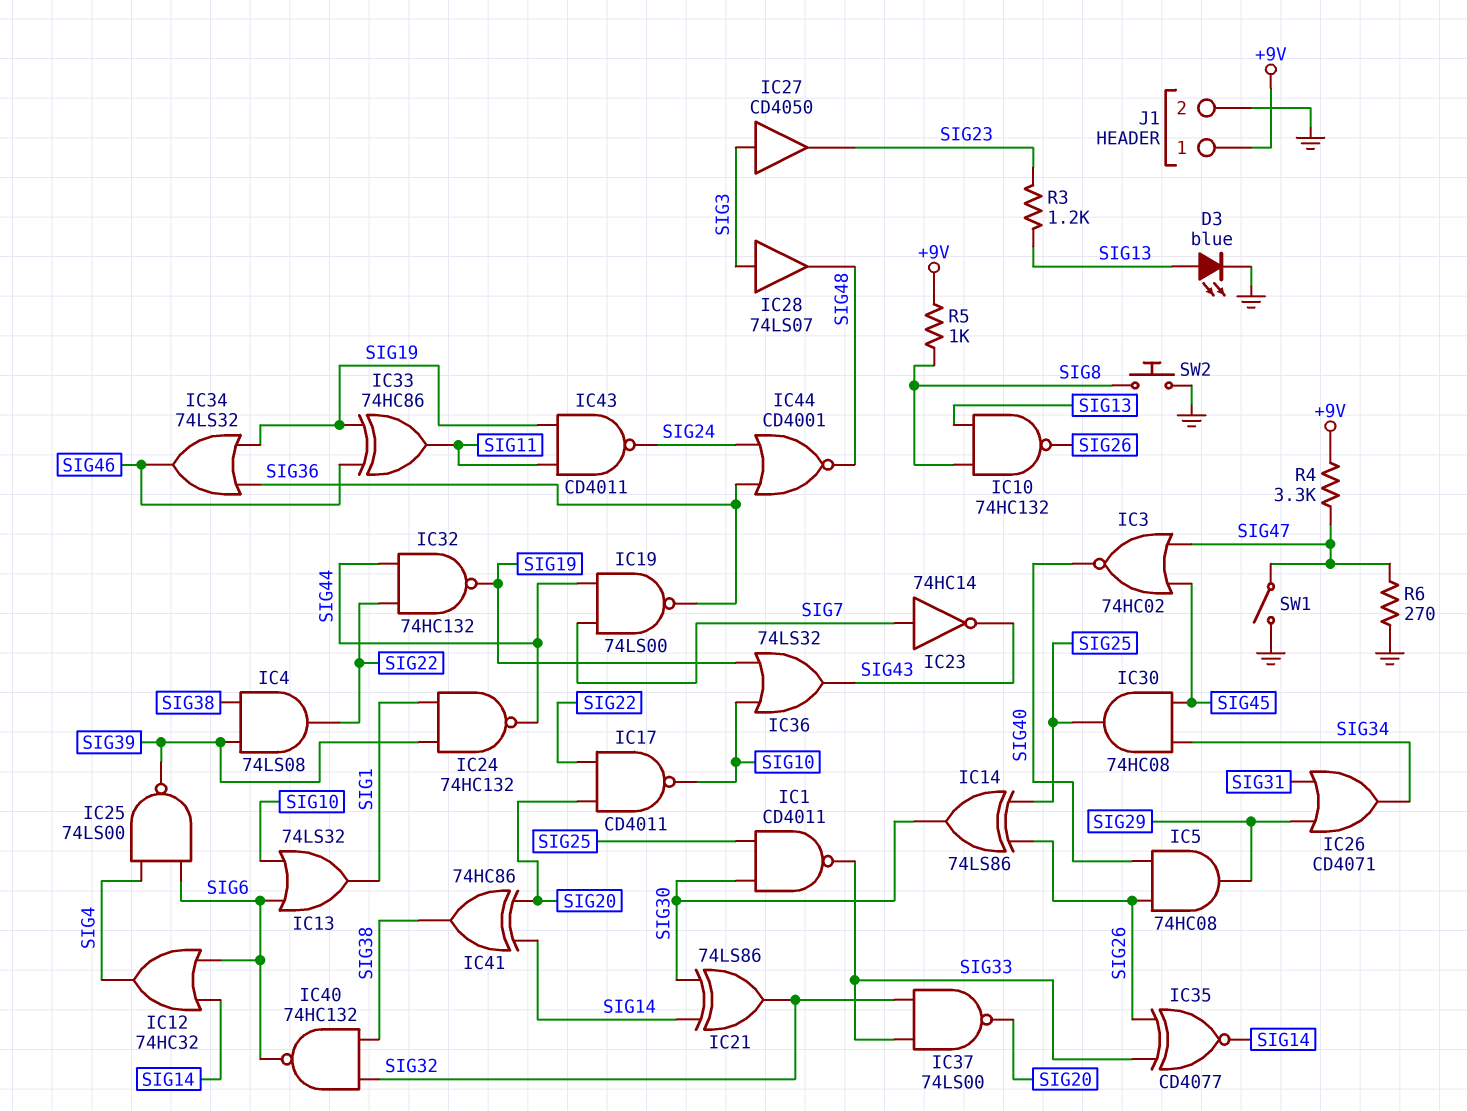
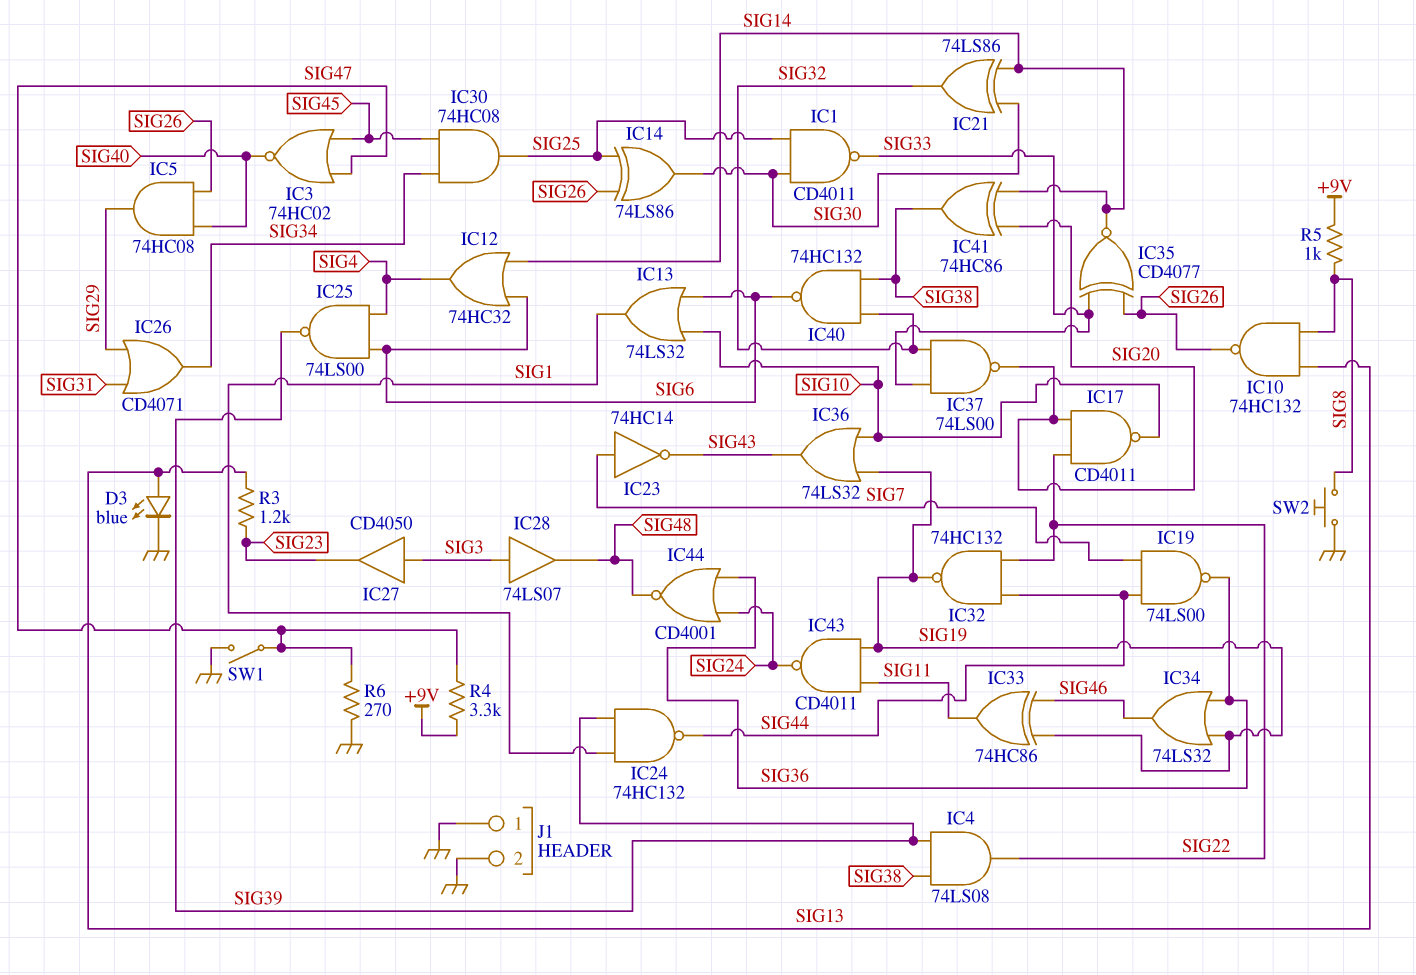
J1 pin 1: +9V -> GND

